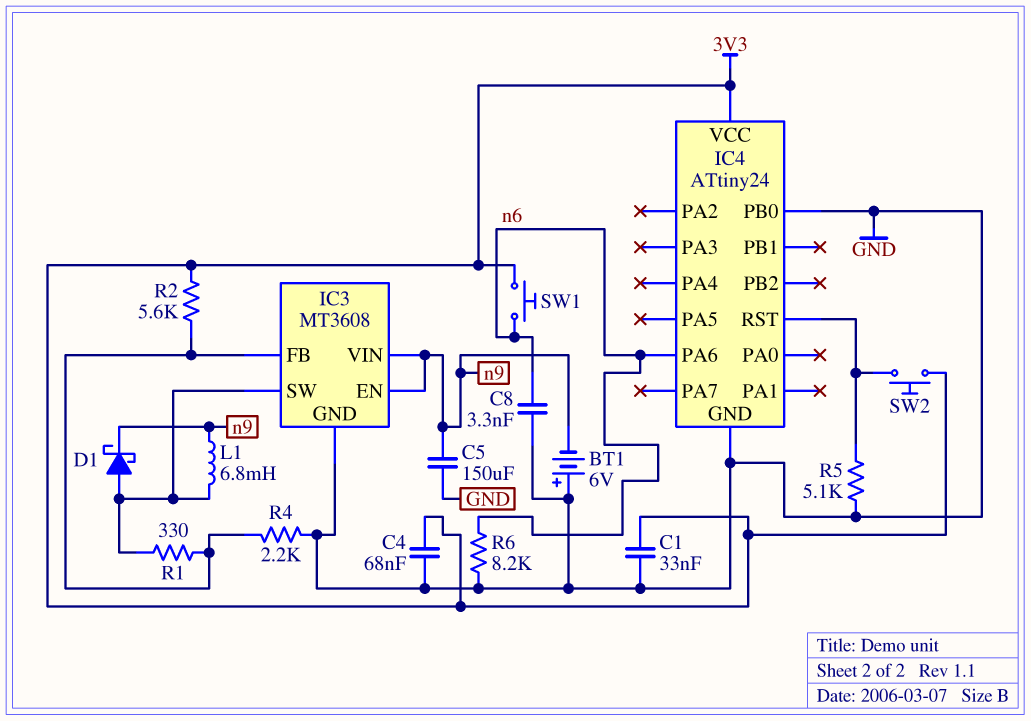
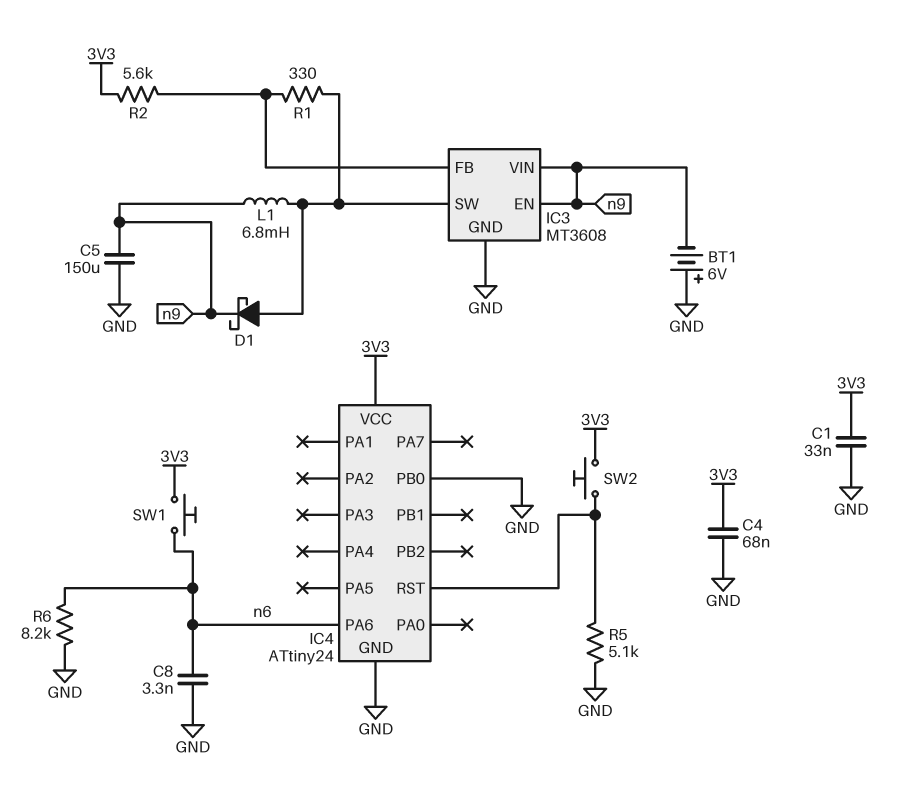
R4: 2.2k (GND, IC3/FB) -> none

